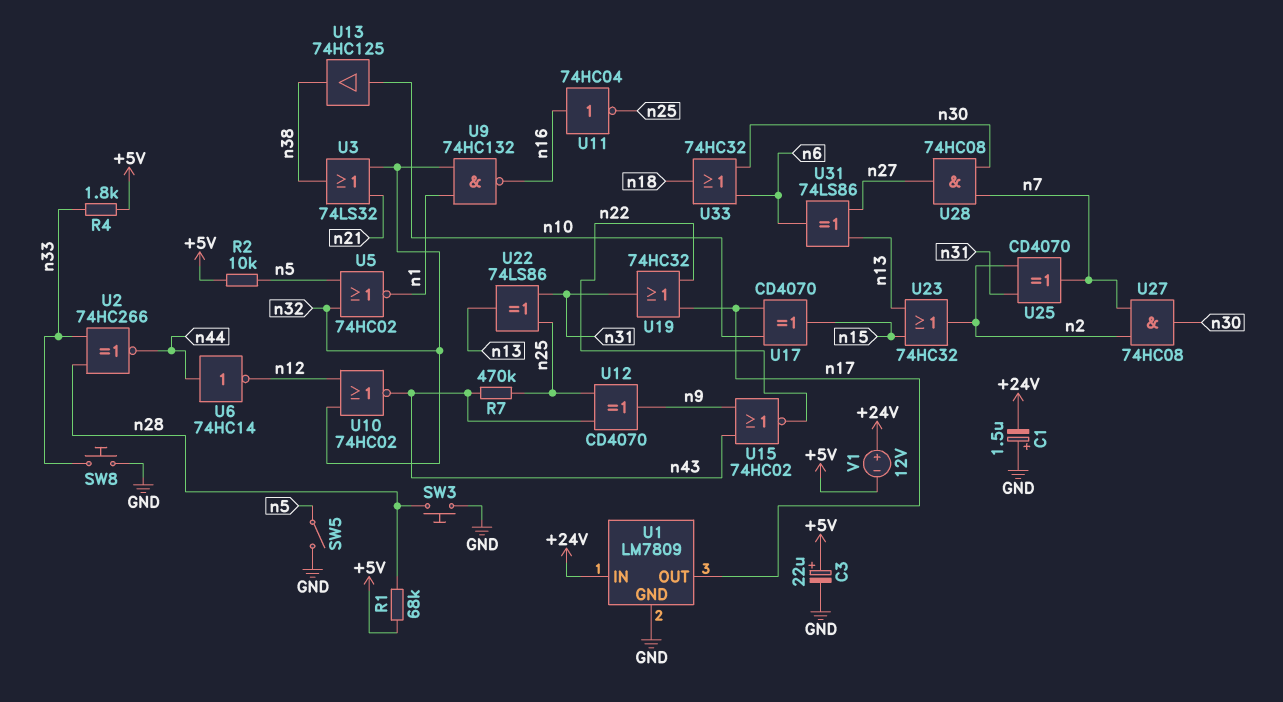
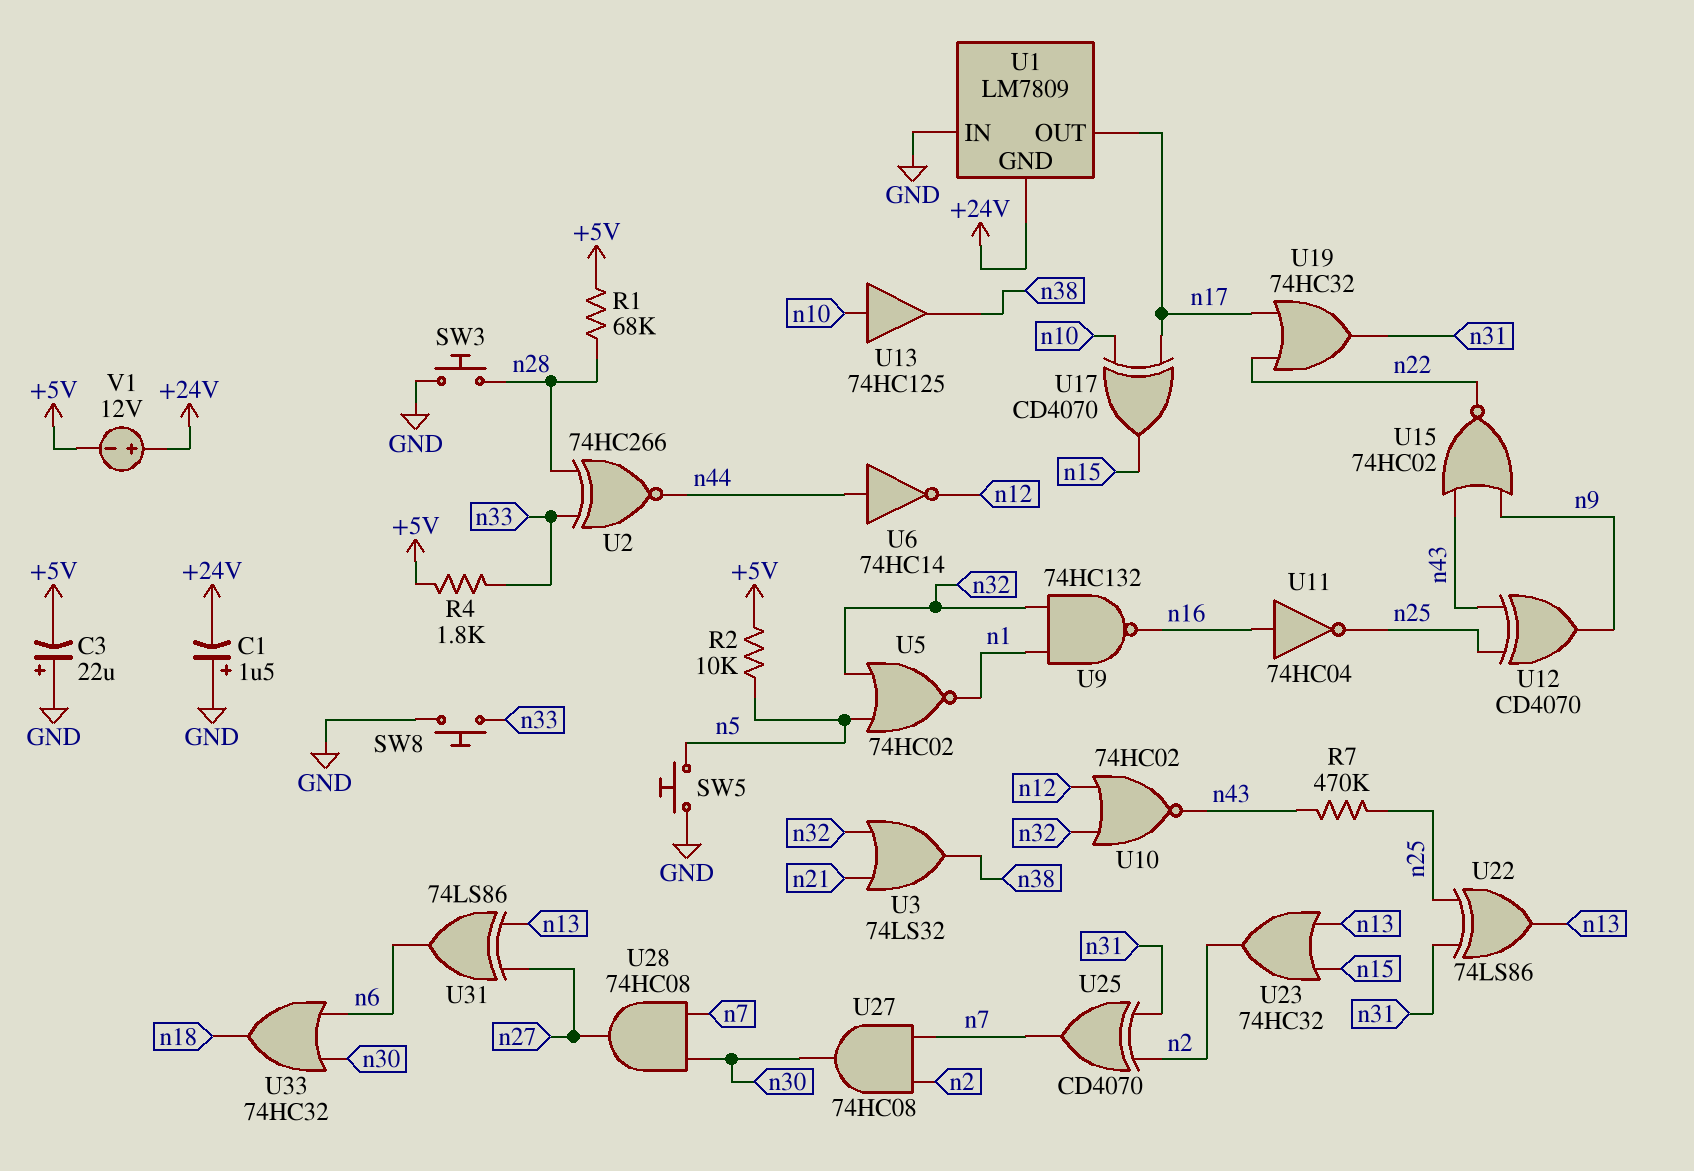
C3: 22uF (plus +5V, minus GND) -> 22uF (plus GND, minus +5V)
SW5: switch (GND, n5) -> button (GND, n5)
U1 pin GND: GND -> +24V
U1 pin IN: +24V -> GND

